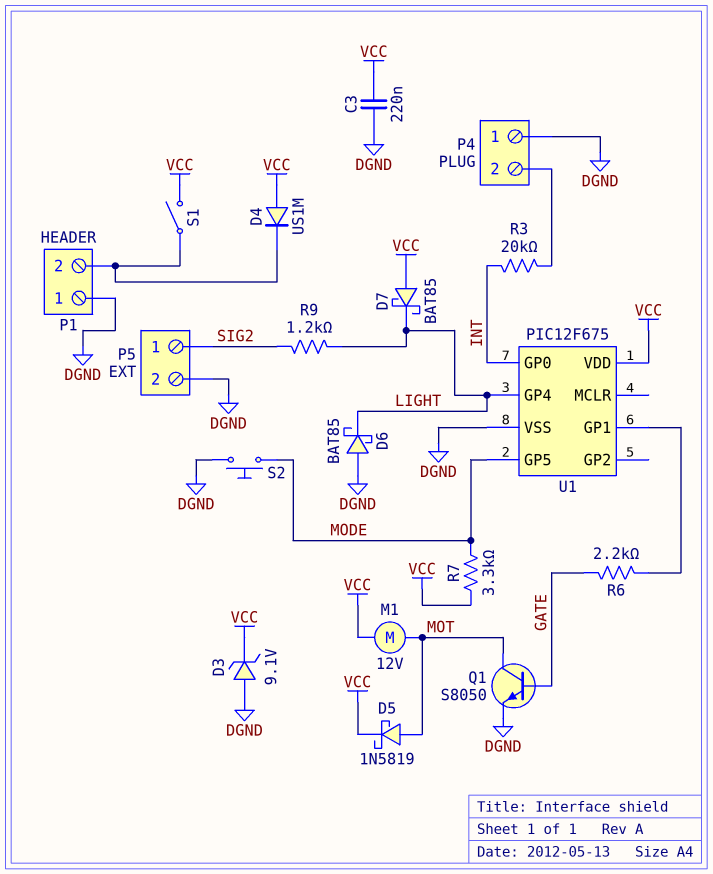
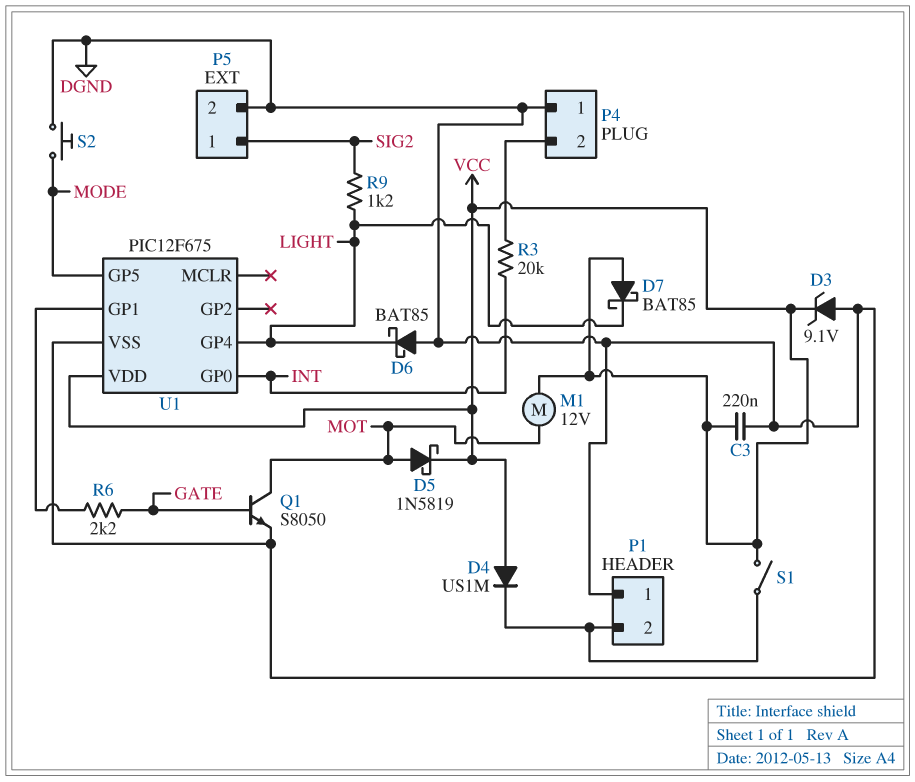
R7: 3.3k (MODE, VCC) -> none

